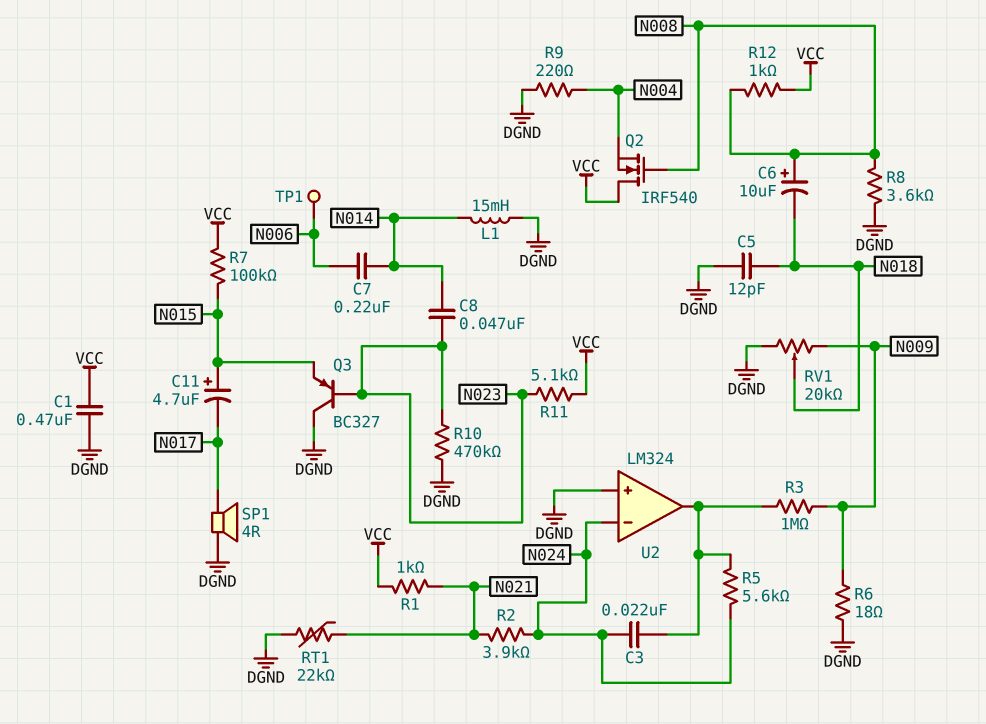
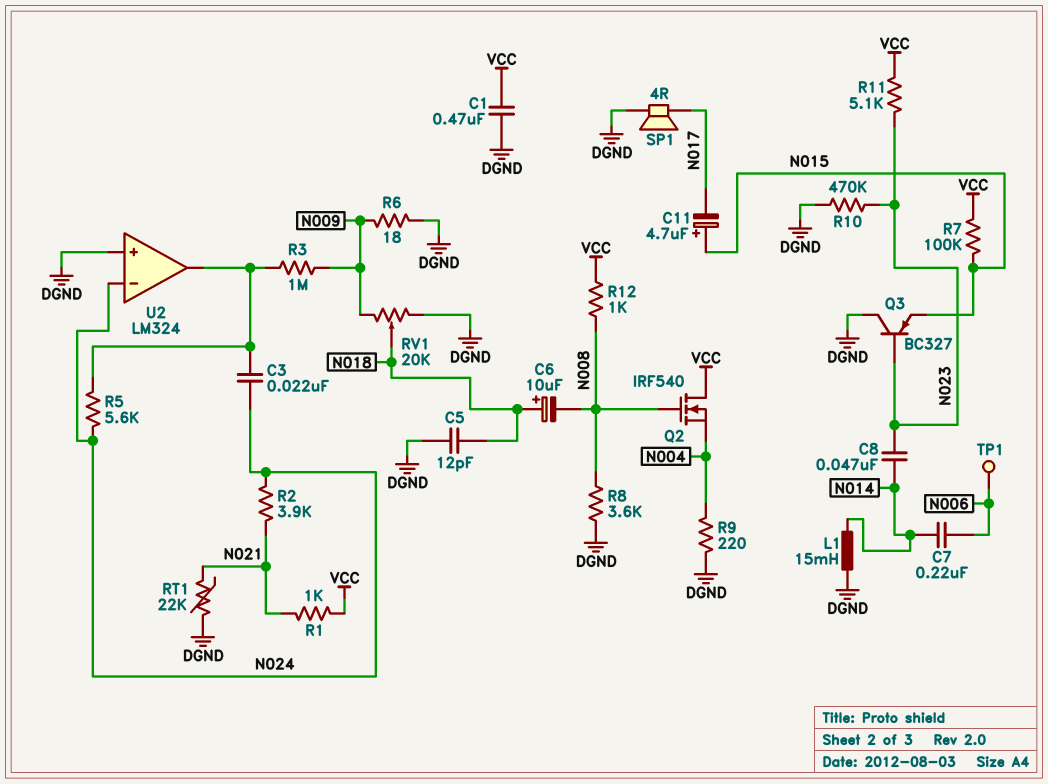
C6: 10uF (plus N008, minus N018) -> 10uF (plus N018, minus N008)

